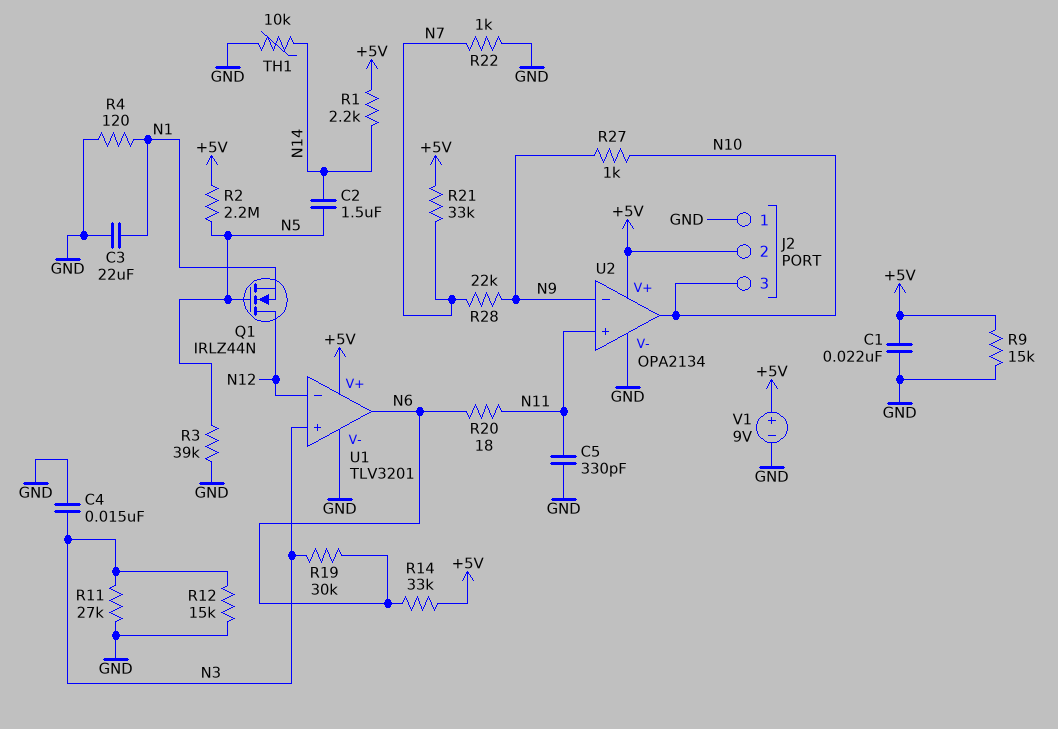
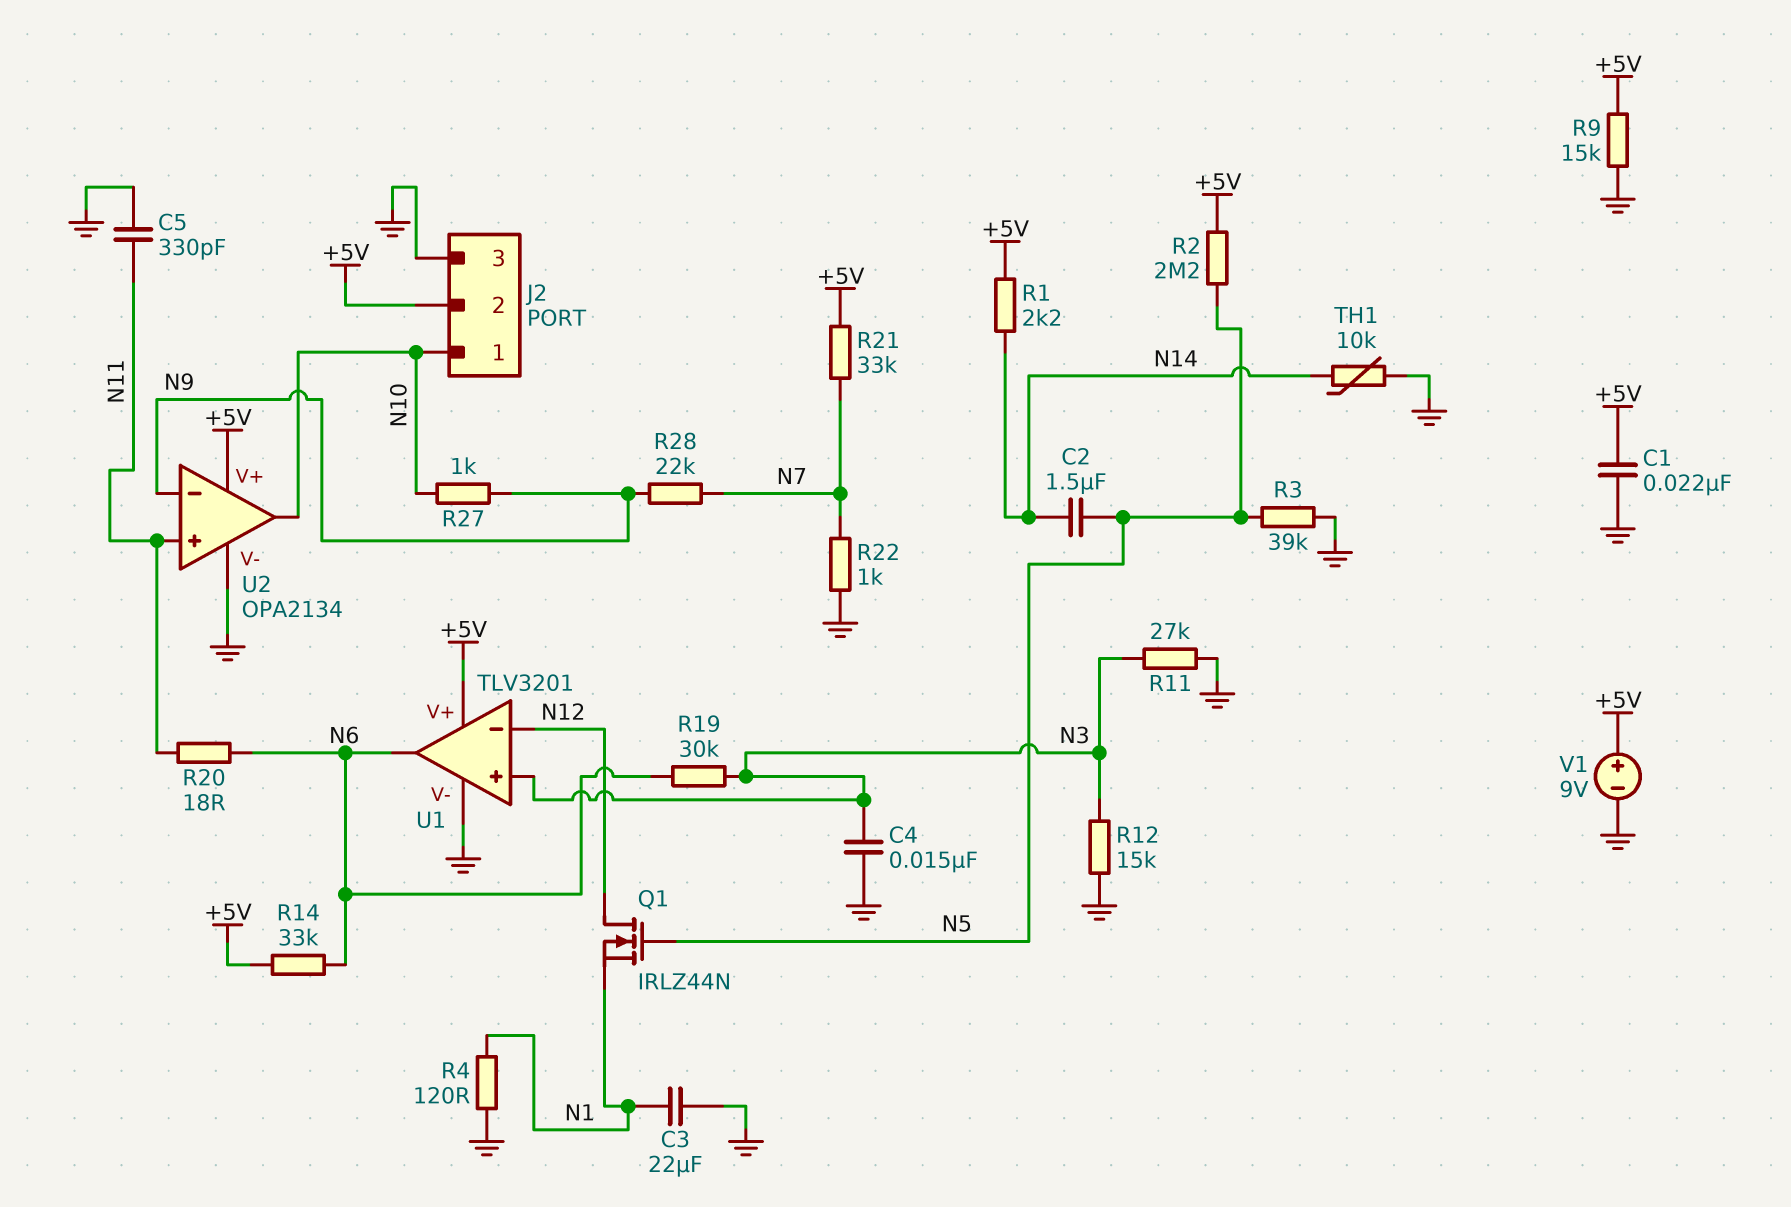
J2 pin 1: GND -> N10
J2 pin 3: N10 -> GND

